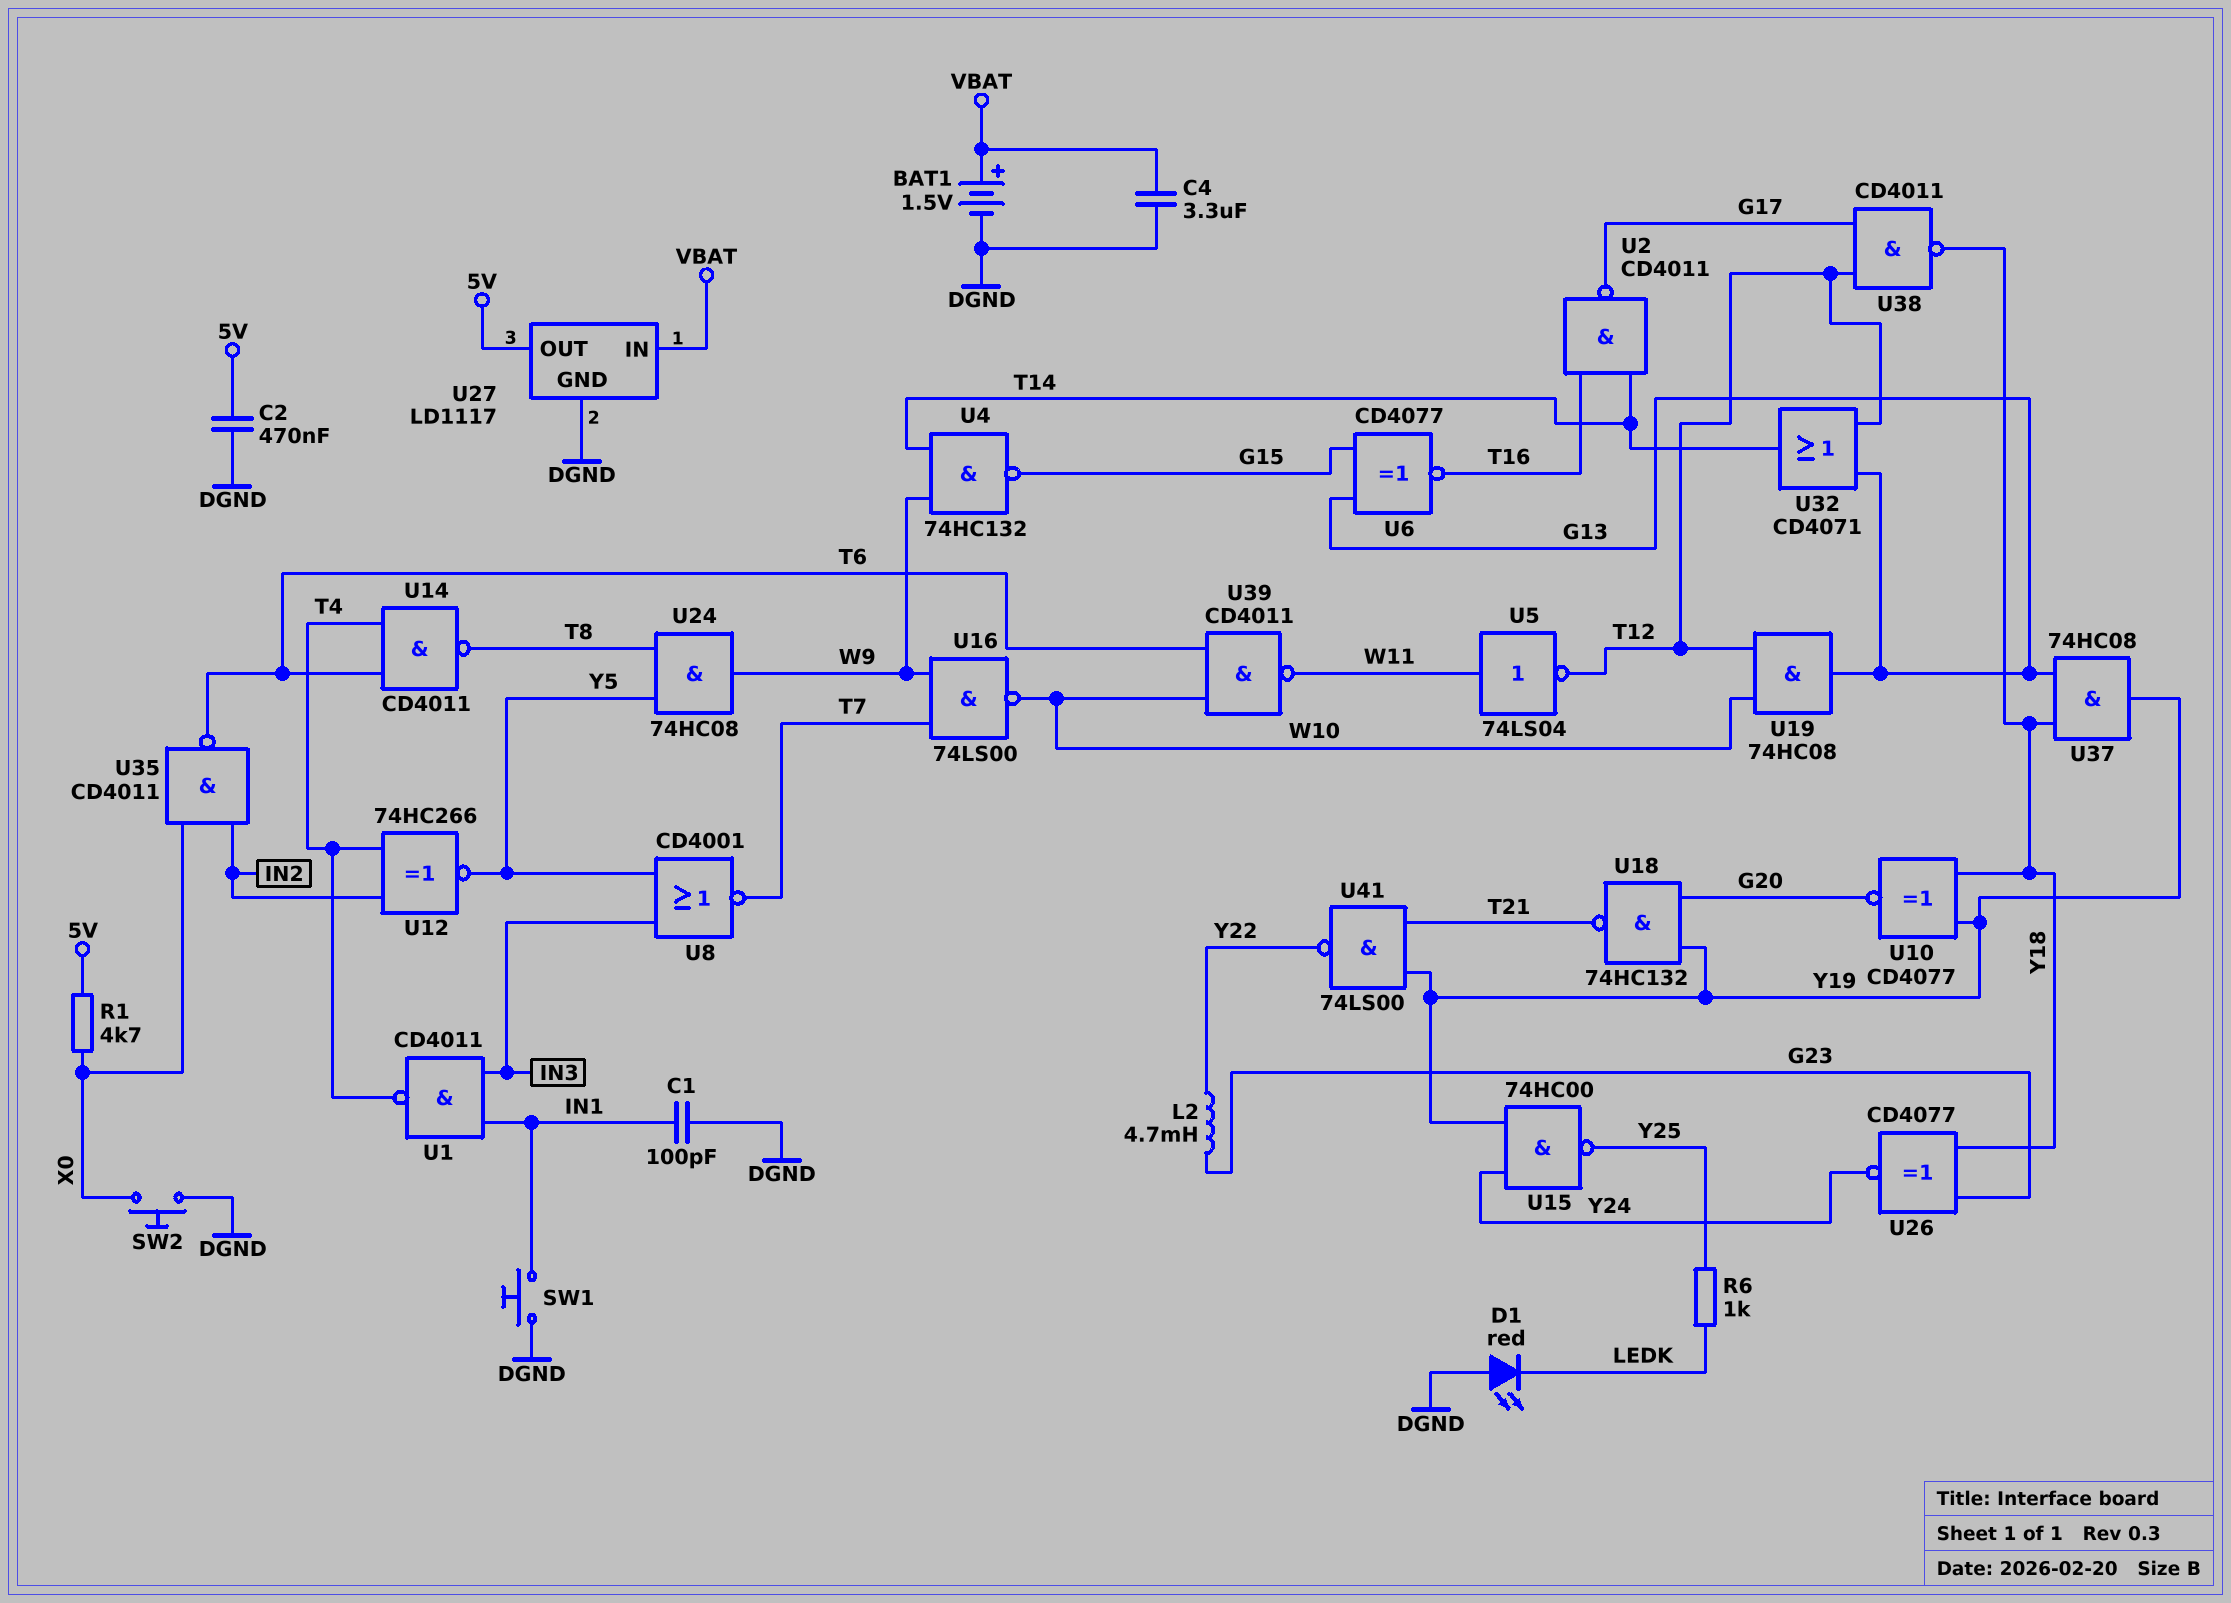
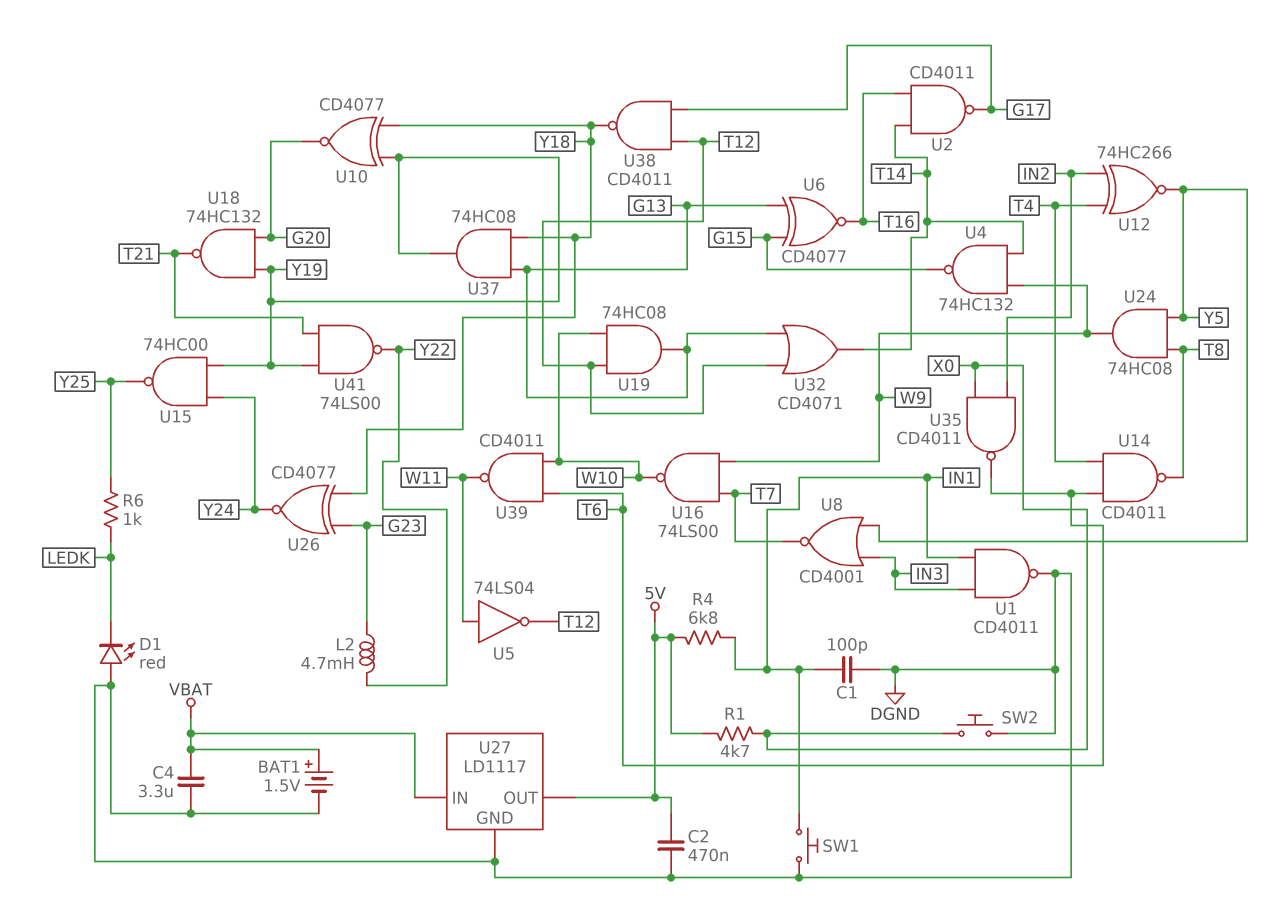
R4: none -> 6.8k (5V, IN1)
U1: NAND CD4011 (in IN1, in IN3, out T4) -> NAND CD4011 (in IN1, in IN3, out DGND)

